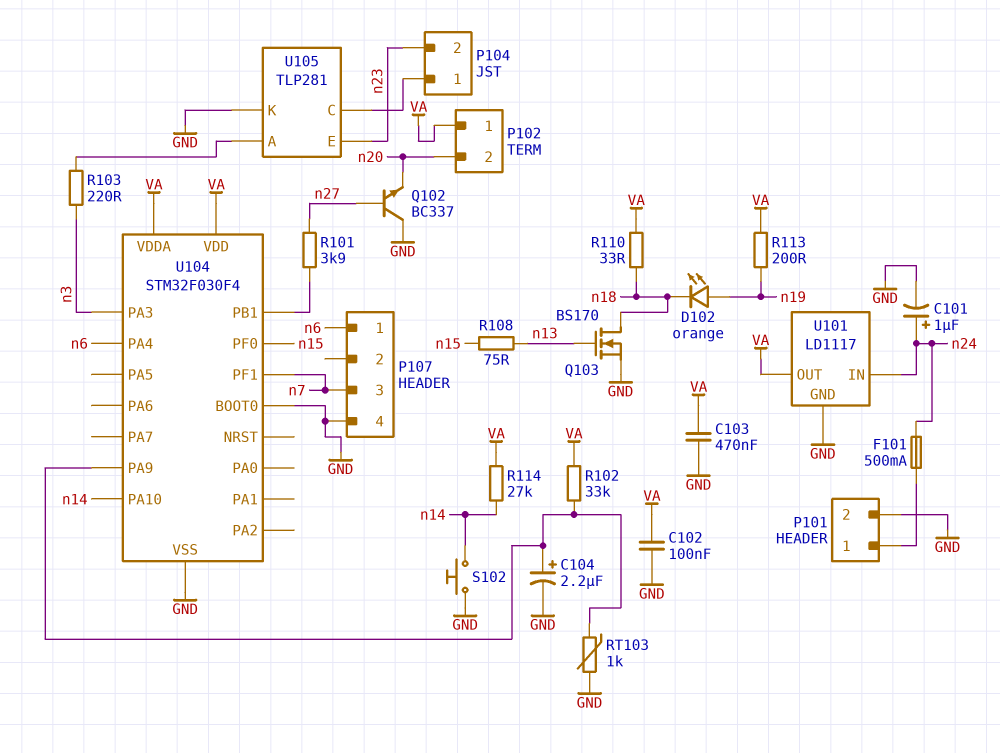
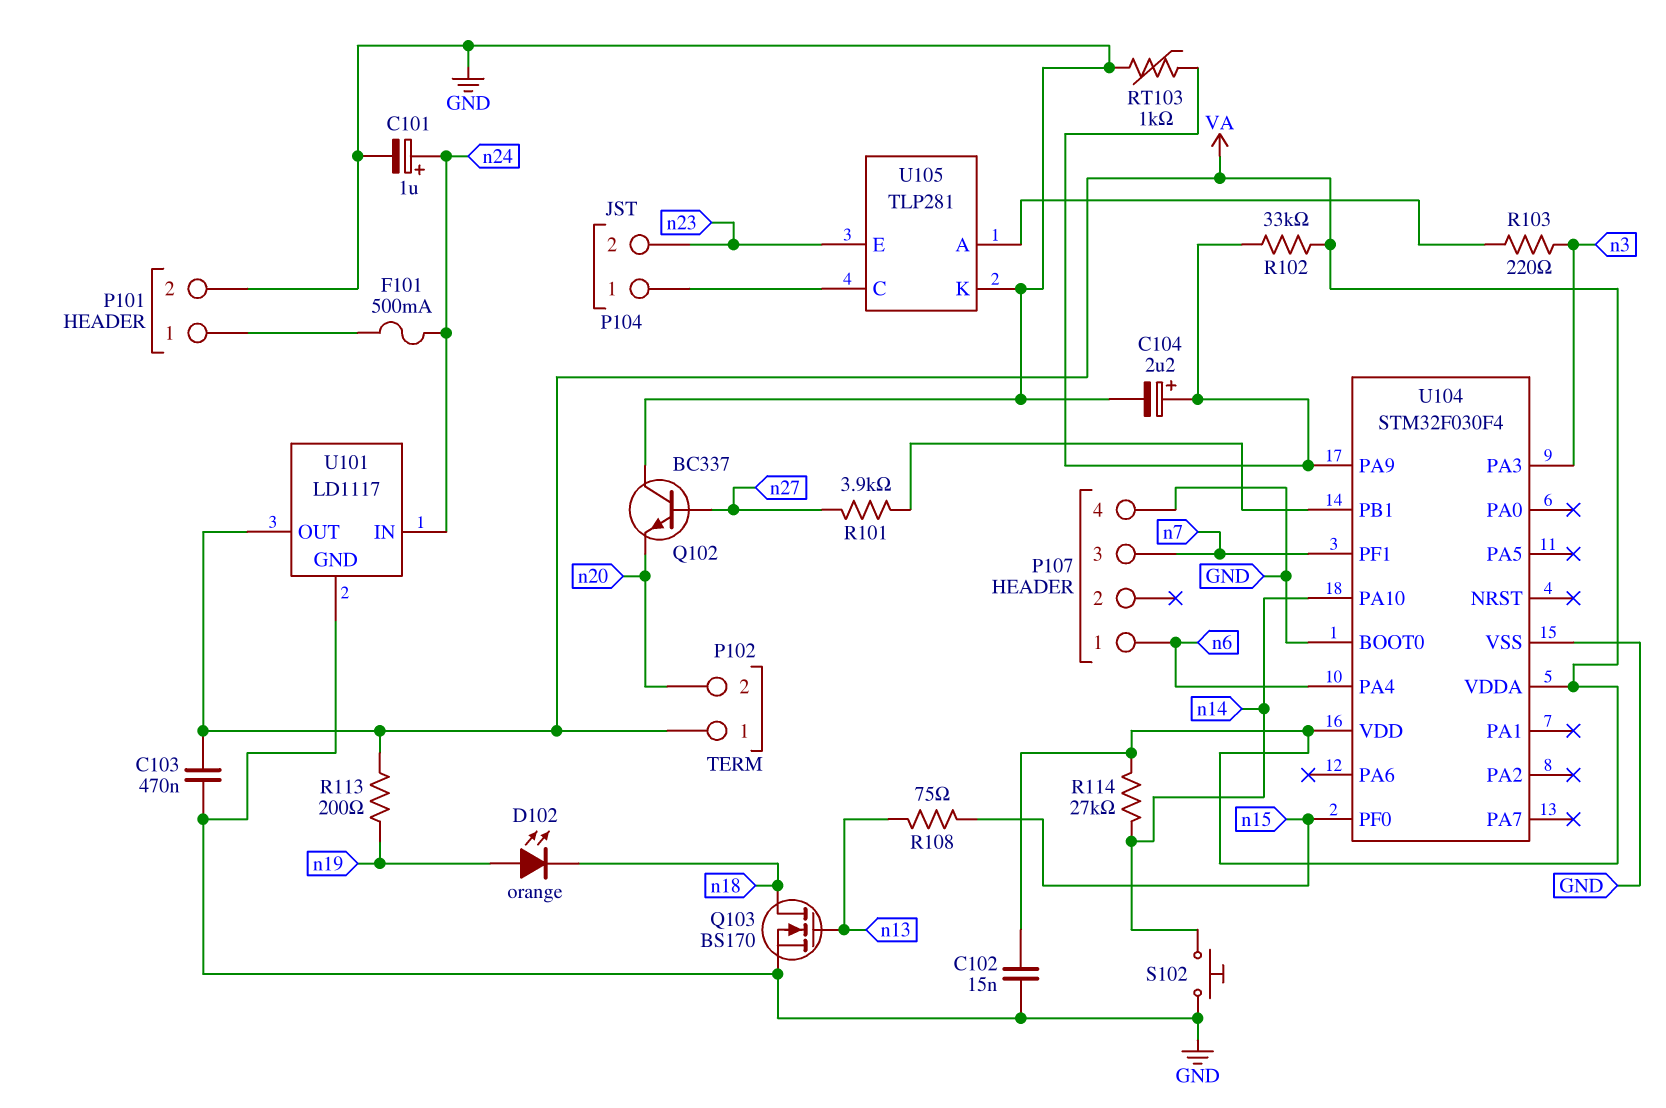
C102: 100nF (GND, VA) -> 15nF (GND, VA)
R110: 33 (VA, n18) -> none

